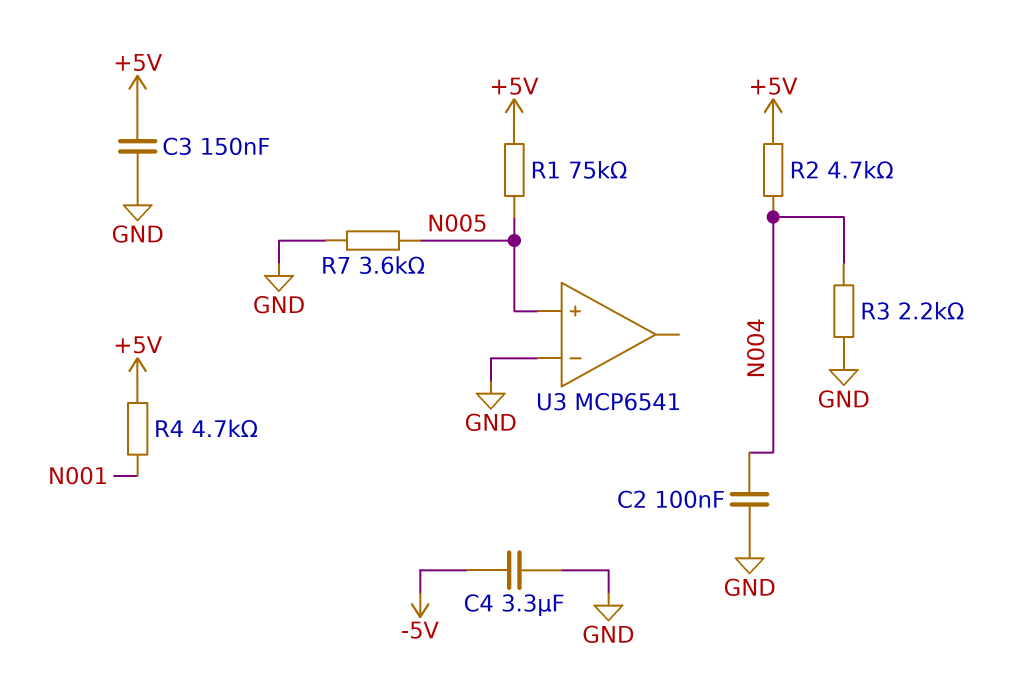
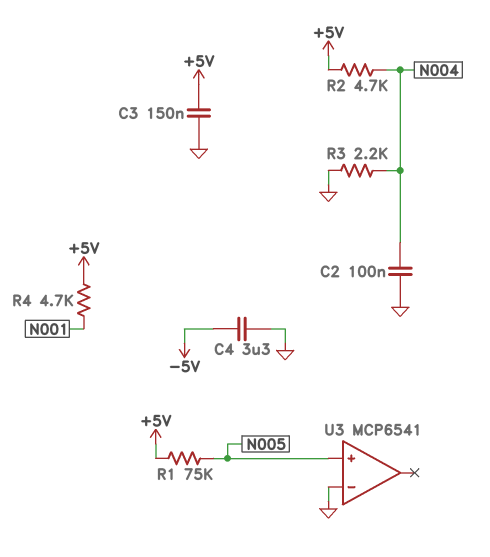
R7: 3.6k (GND, N005) -> none

